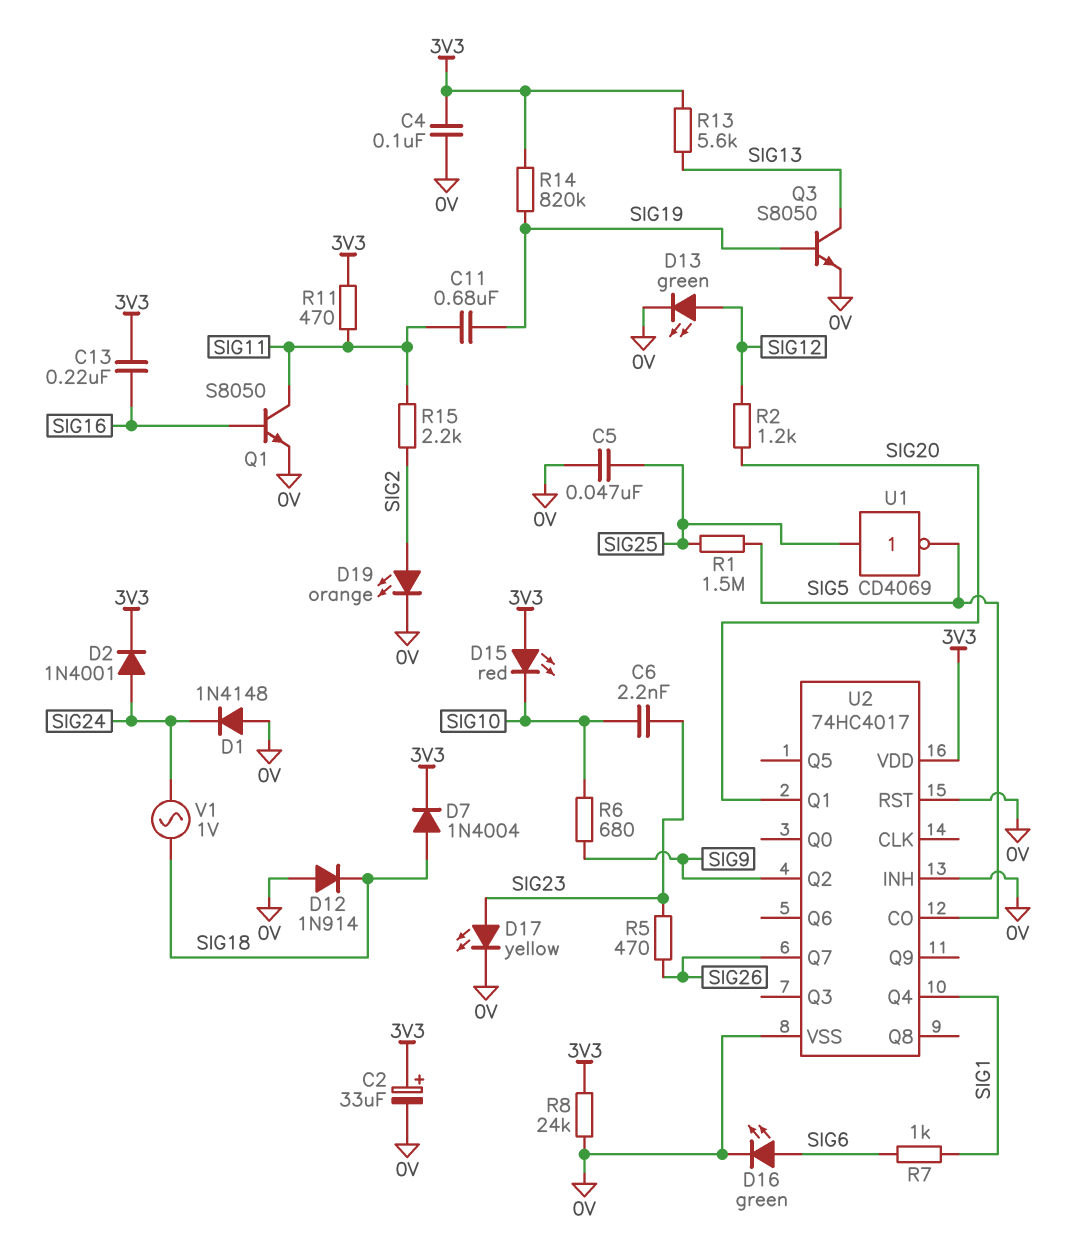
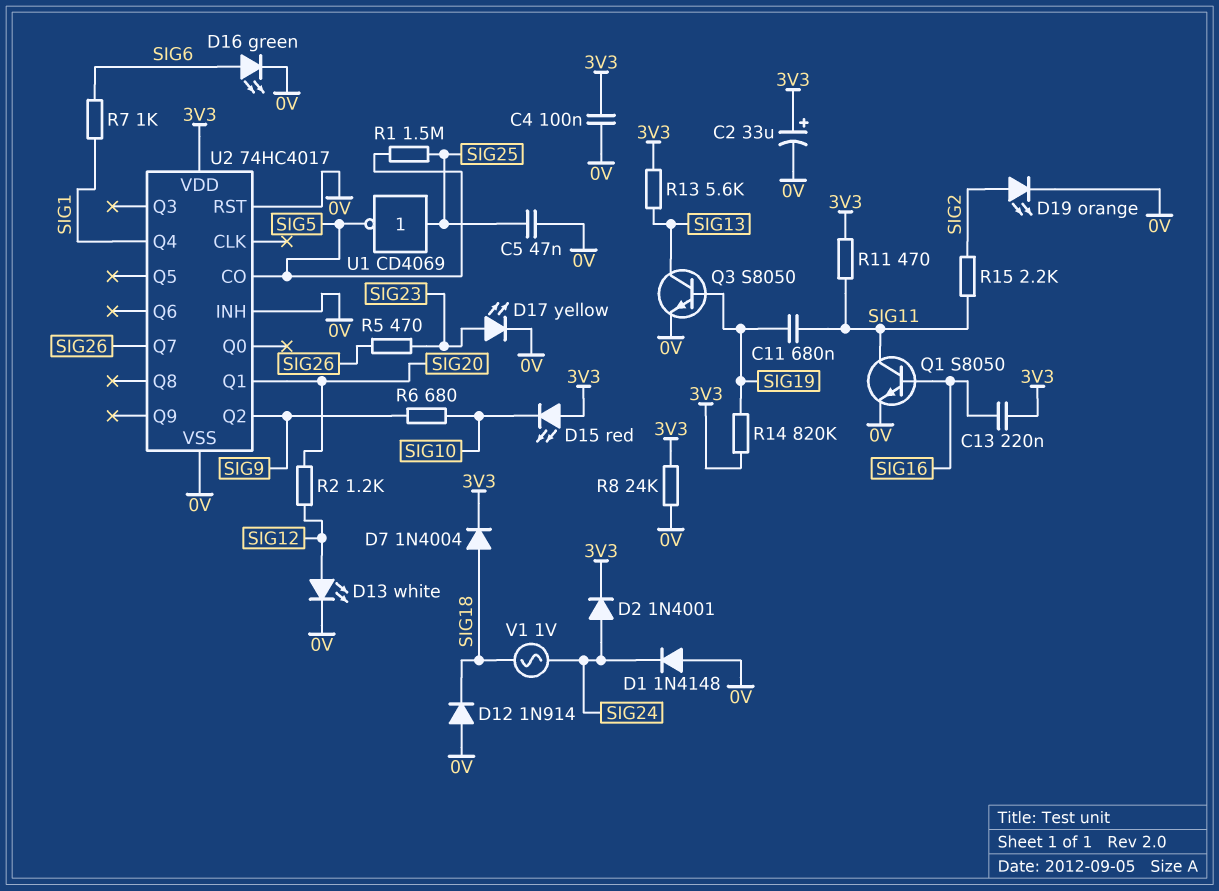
C6: 2.2nF (SIG10, SIG23) -> none
D13: LED green (A SIG12, K 0V) -> LED white (A SIG12, K 0V)

